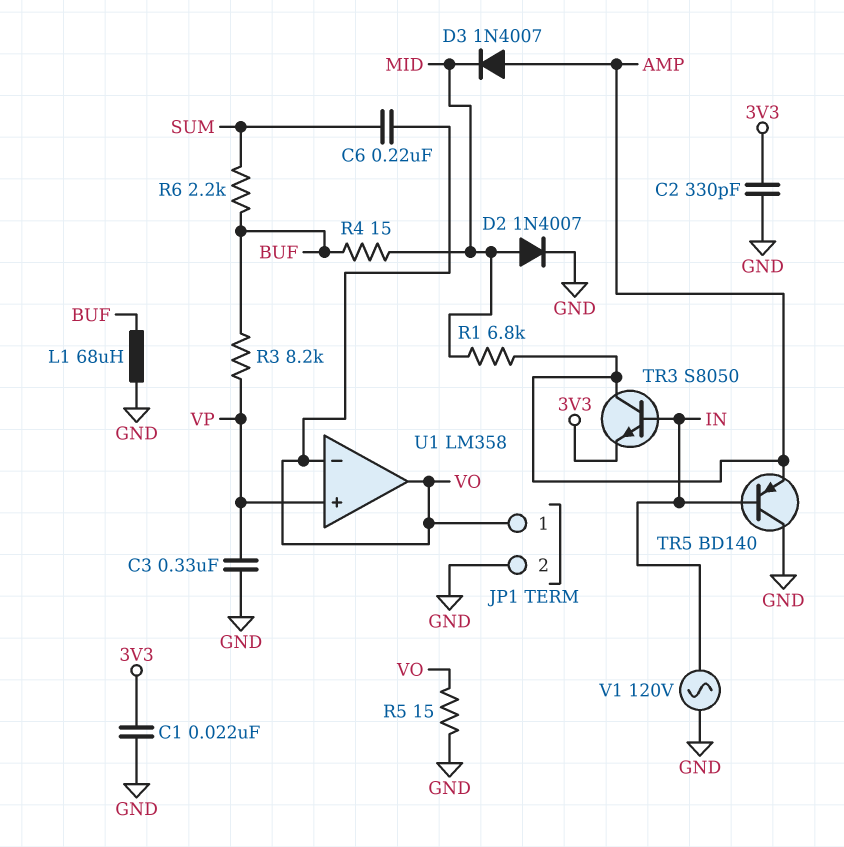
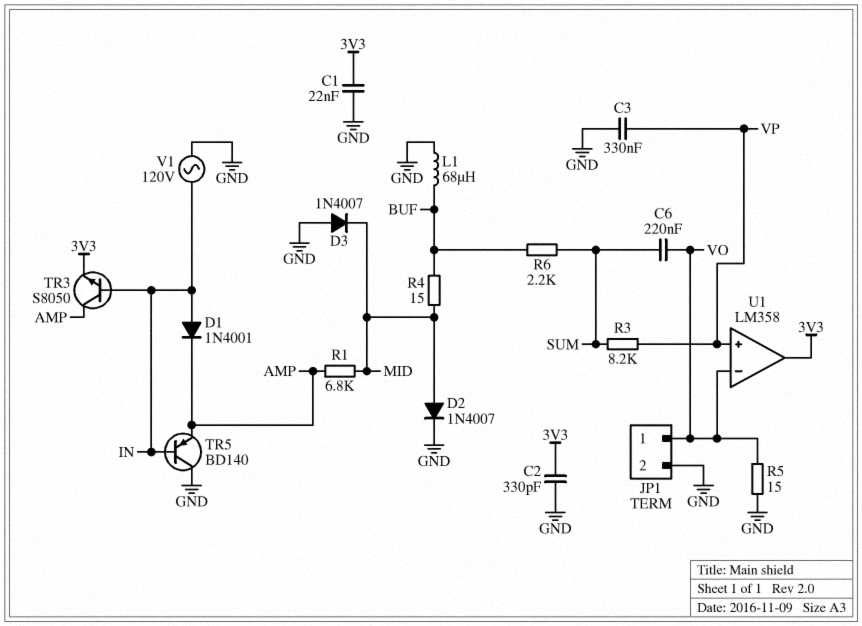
D1: none -> diode 1N4001 (A IN, K AMP)
D3: diode 1N4007 (A AMP, K MID) -> diode 1N4007 (A GND, K MID)
R3: 8.2k (BUF, VP) -> 8.2k (SUM, VP)
U1 pin out: VO -> 3V3

